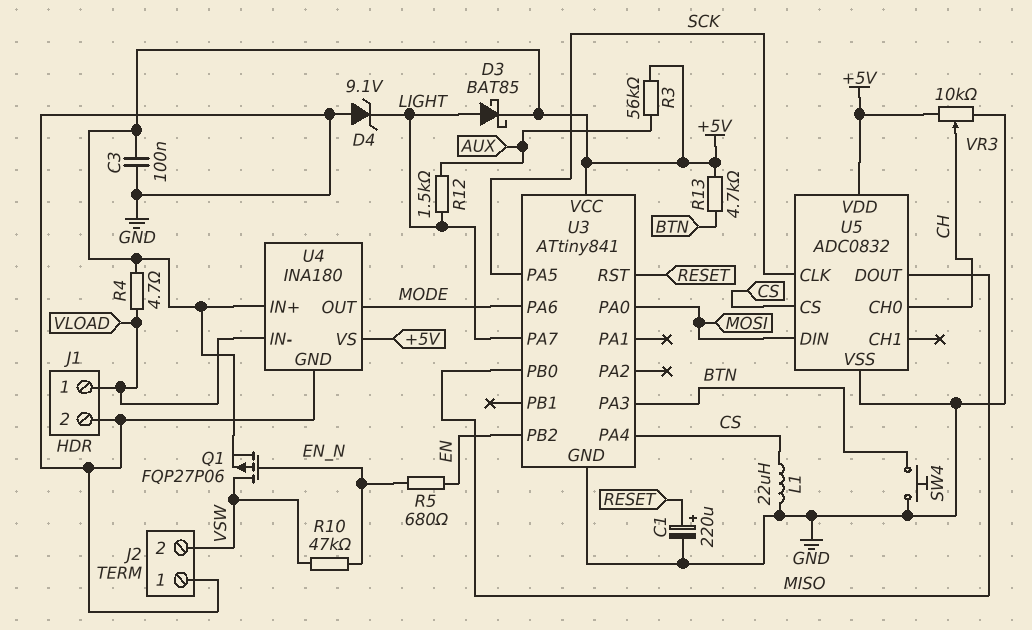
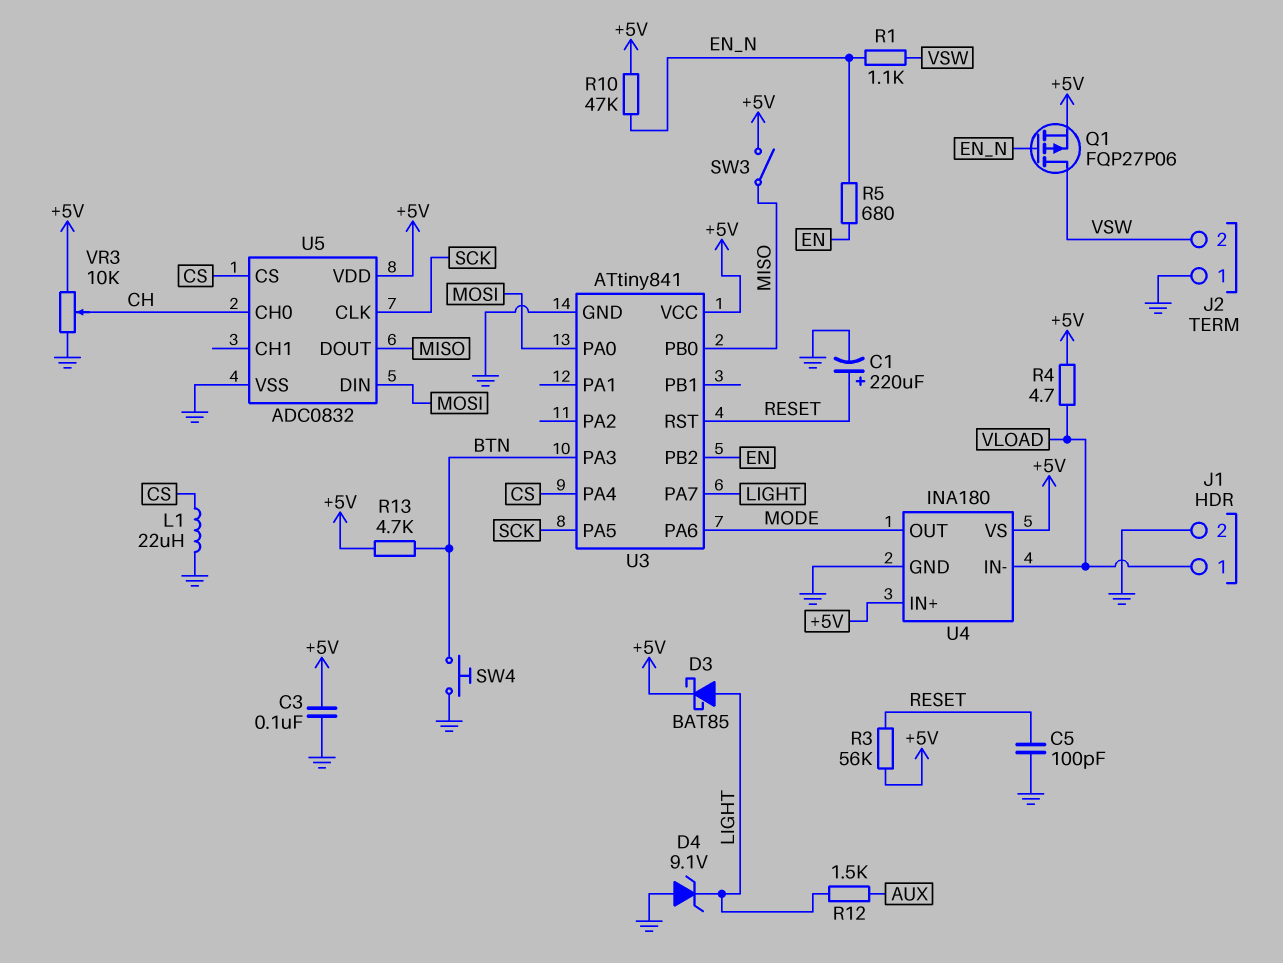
C5: none -> 100pF (GND, RESET)
R1: none -> 1.1k (EN_N, VSW)
R3: 56k (+5V, AUX) -> 56k (+5V, RESET)
R10: 47k (EN_N, VSW) -> 47k (+5V, EN_N)
SW3: none -> switch (+5V, MISO)

